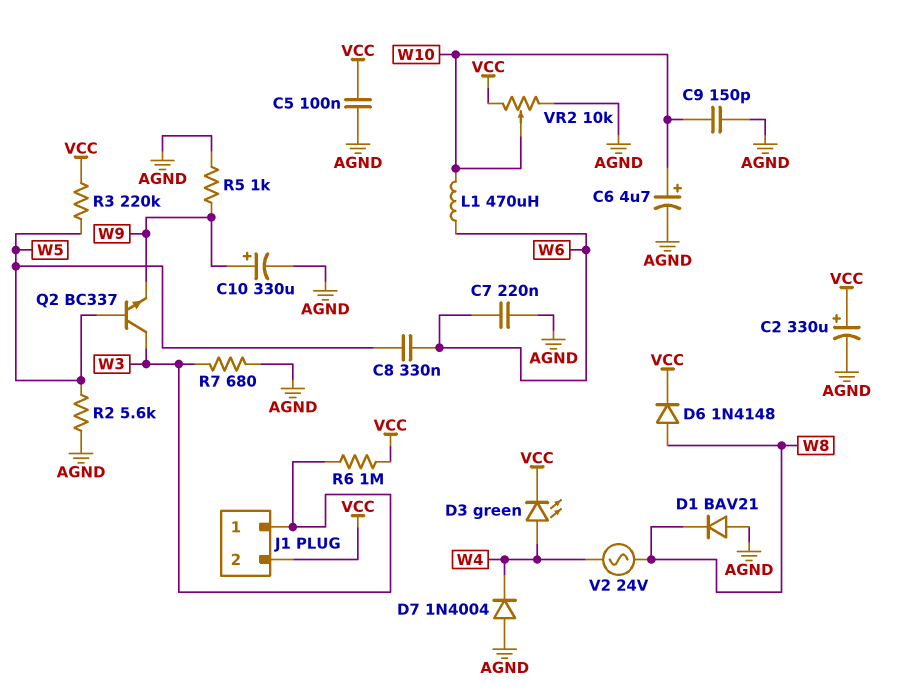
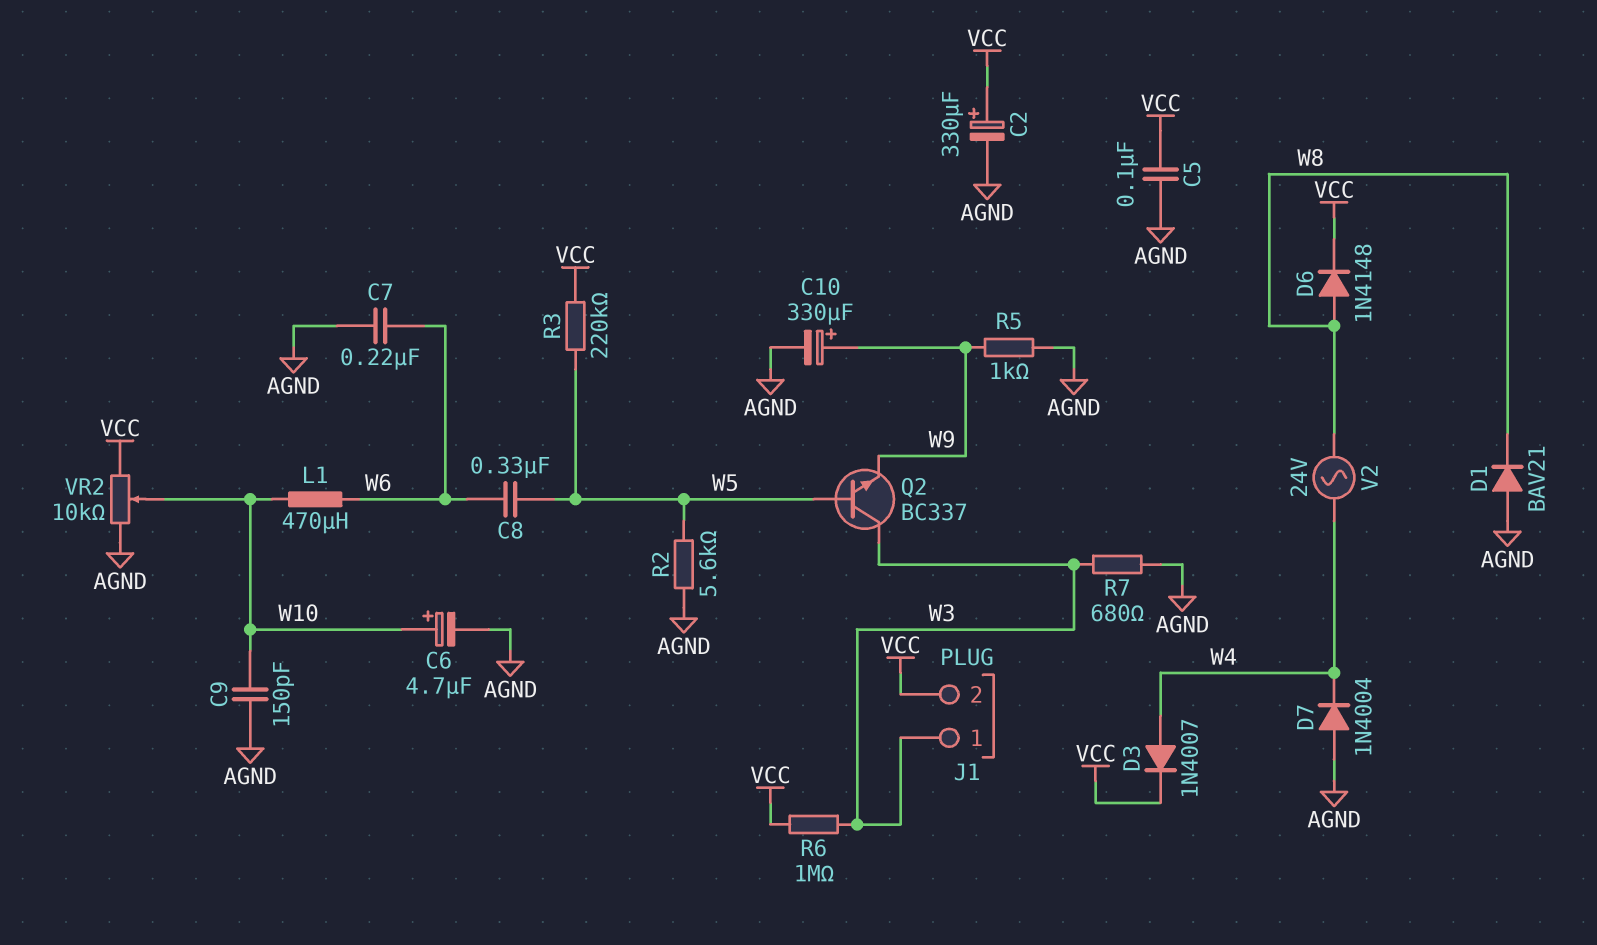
D3: LED green (A W4, K VCC) -> diode 1N4007 (A W4, K VCC)

